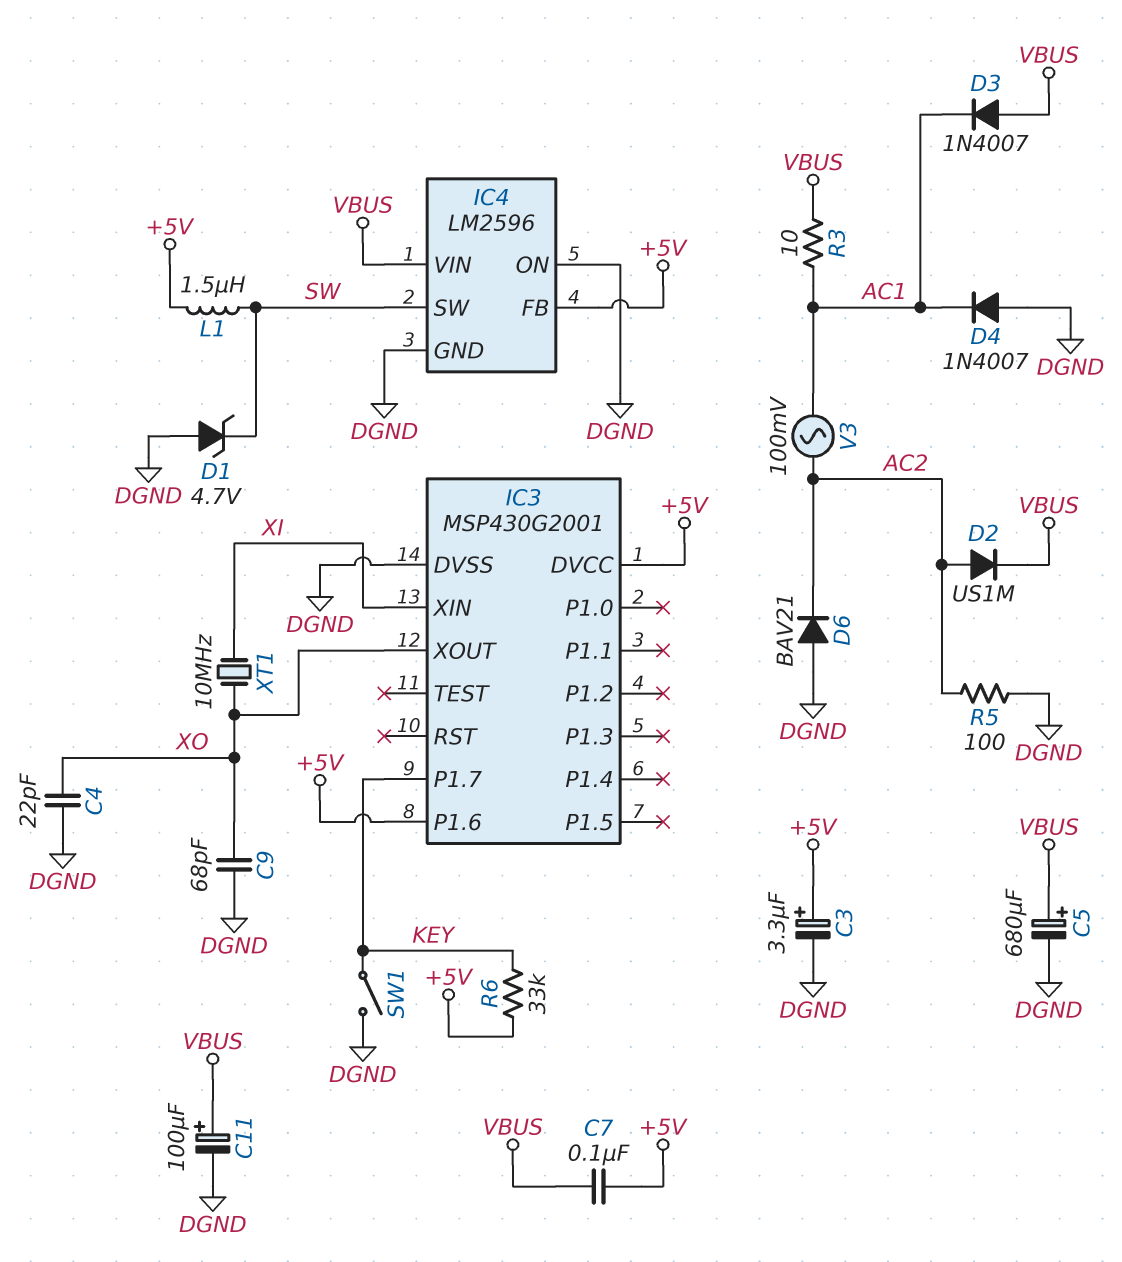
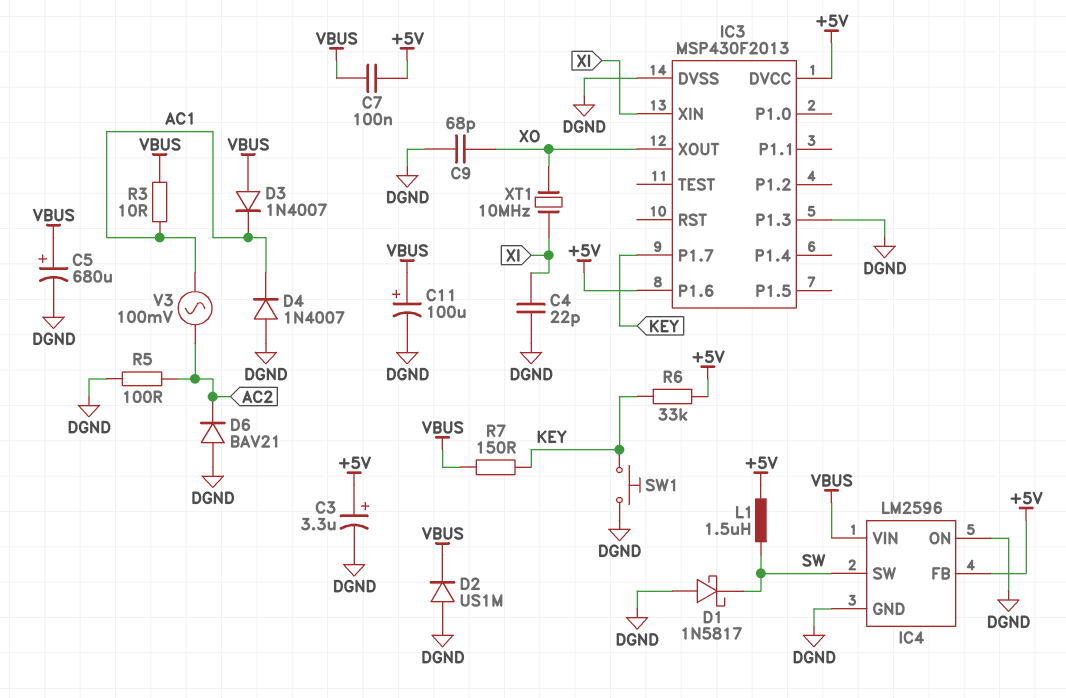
C4: 22pF (DGND, XO) -> 22pF (DGND, XI)
D1: zener 4.7V (A DGND, K SW) -> schottky 1N5817 (A DGND, K SW)
D2: diode US1M (A AC2, K VBUS) -> diode US1M (A DGND, K VBUS)
IC3: MSP430G2001 -> MSP430F2013
IC3 pin P1.3: none -> DGND
R7: none -> 150 (KEY, VBUS)
SW1: switch (DGND, KEY) -> button (DGND, KEY)

